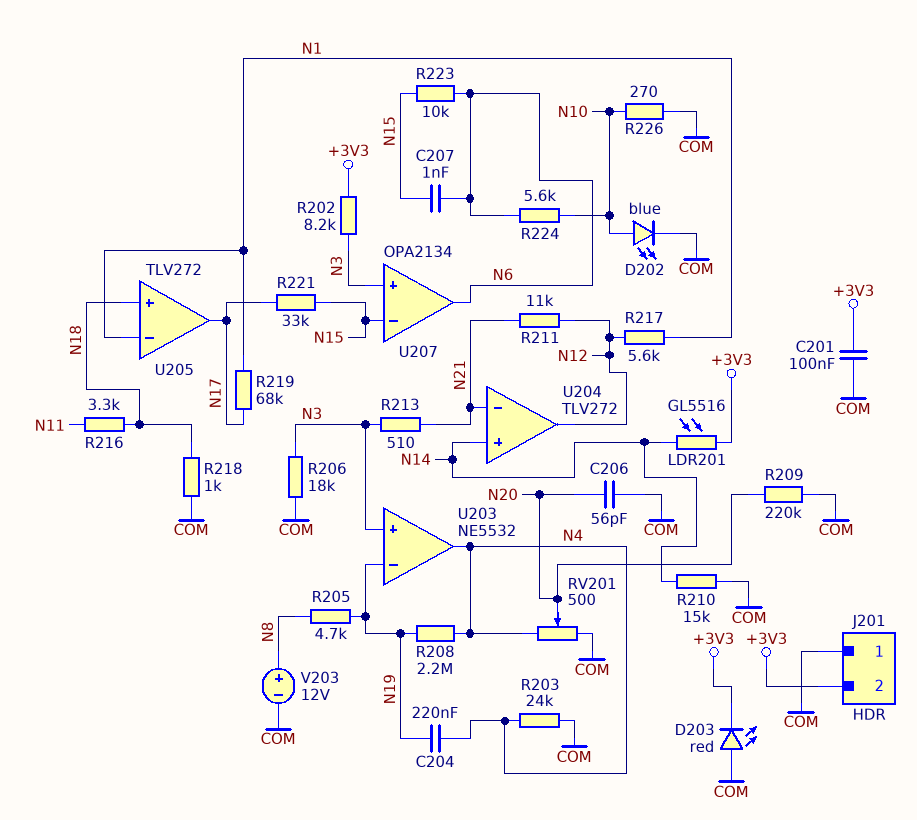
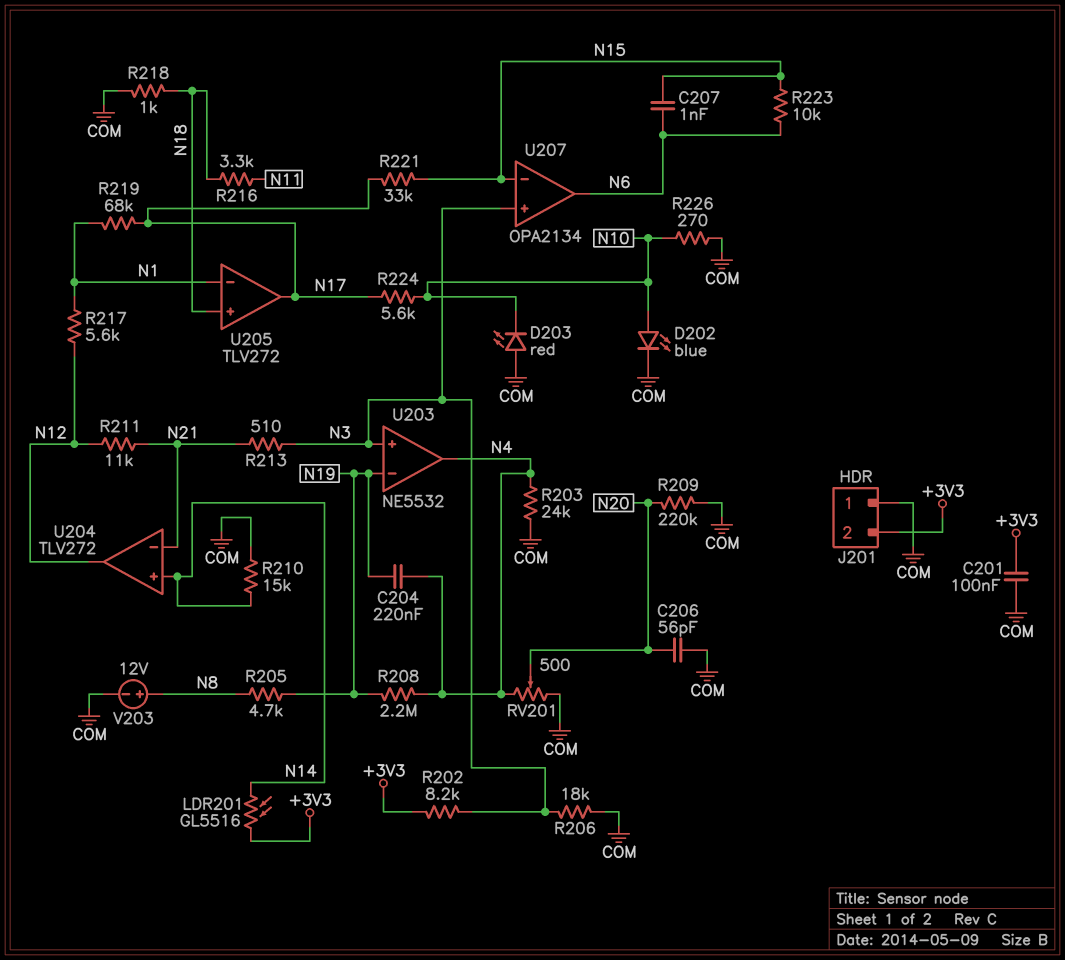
D203: LED red (A COM, K +3V3) -> LED red (A COM, K N10)
R224: 5.6k (N6, N10) -> 5.6k (N10, N17)

